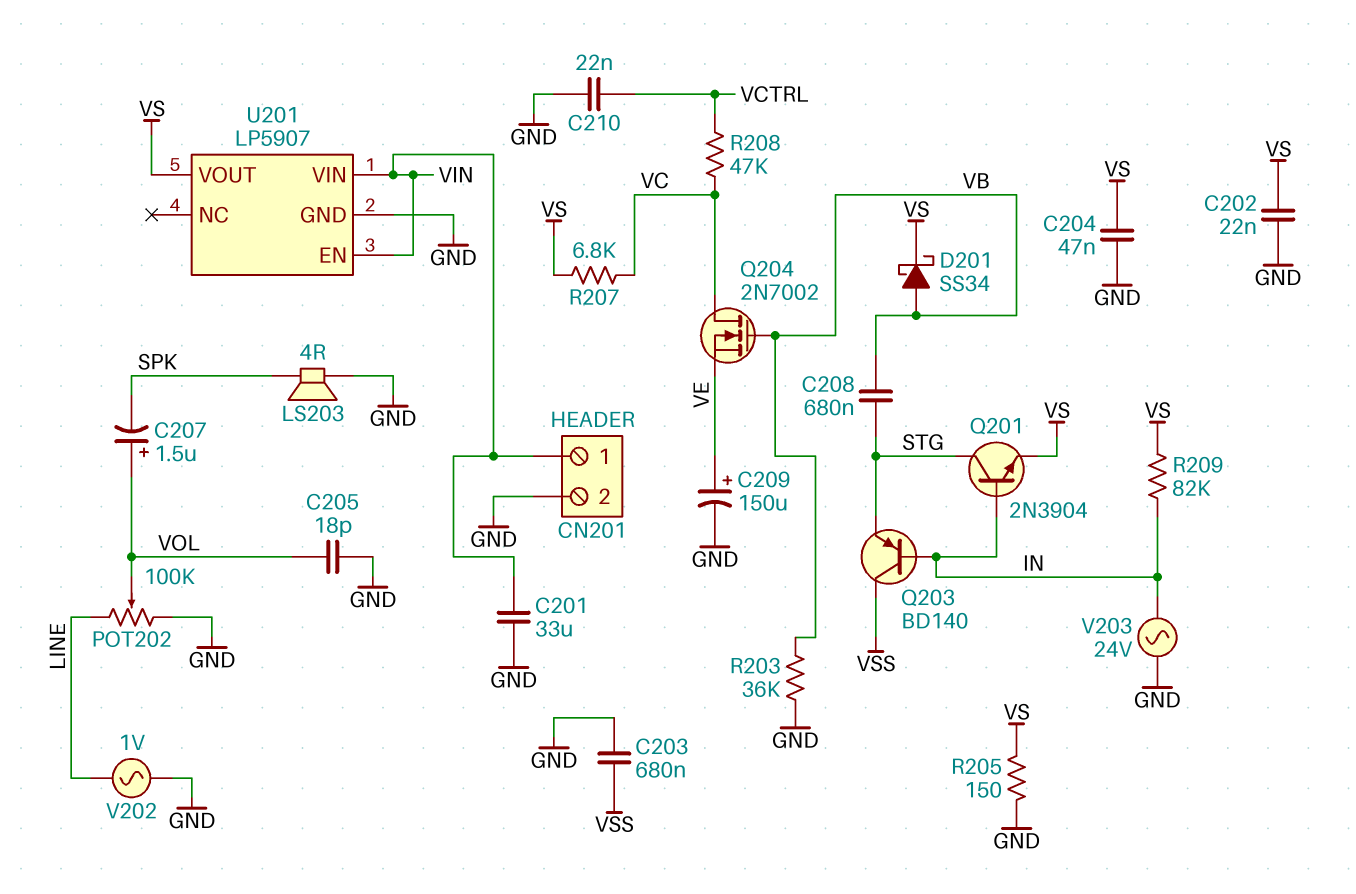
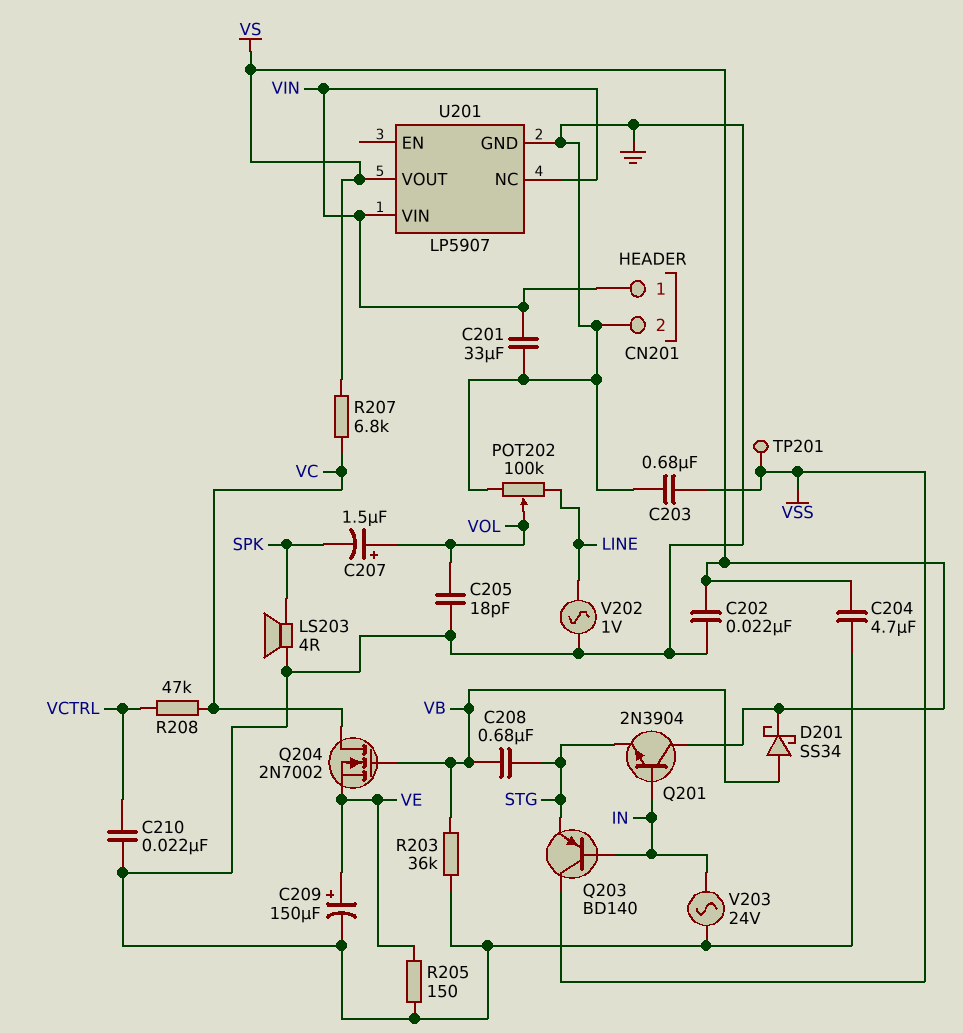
C204: 47nF (GND, VS) -> 4.7uF (GND, VS)
Q201: NPN 2N3904 (B IN, C STG, E VS) -> NPN 2N3904 (B IN, C VS, E STG)
R205: 150 (GND, VS) -> 150 (GND, VE)
R209: 82k (IN, VS) -> none
TP201: none -> test point (VSS)
U201 pin EN: VIN -> none
U201 pin NC: none -> VIN

